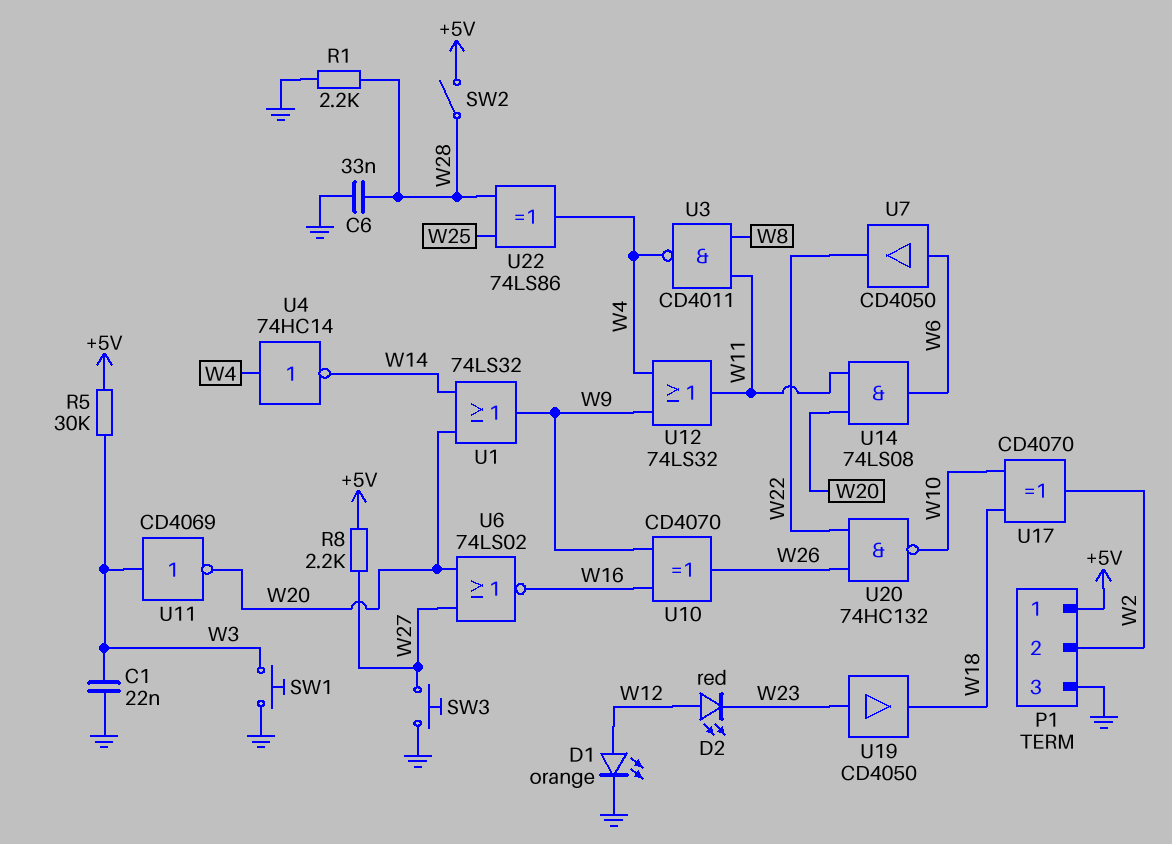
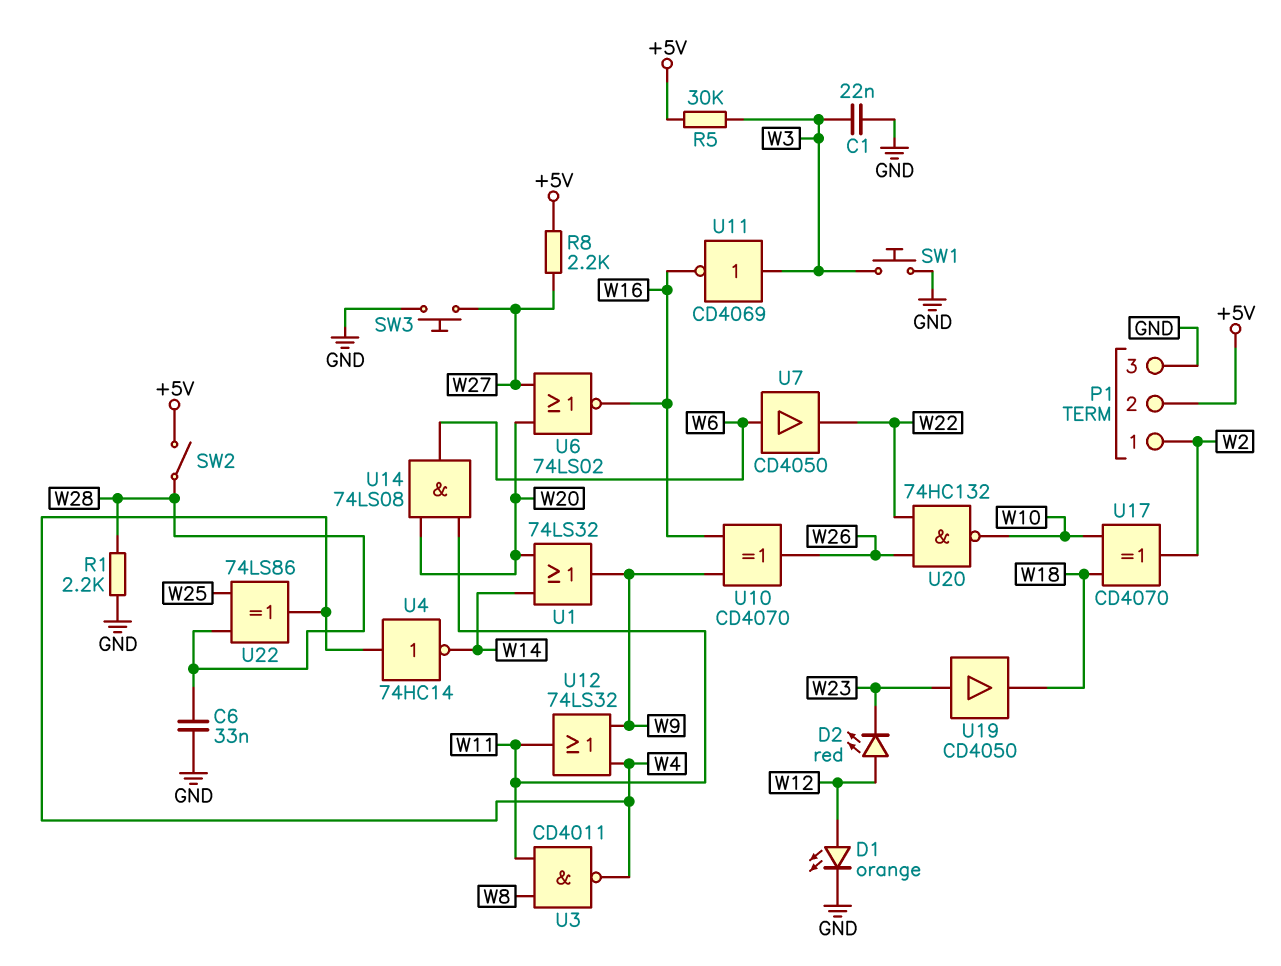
P1 pin 1: +5V -> W2
P1 pin 2: W2 -> +5V
U11: NOT CD4069 (in W3, out W20) -> NOT CD4069 (in W3, out W16)

